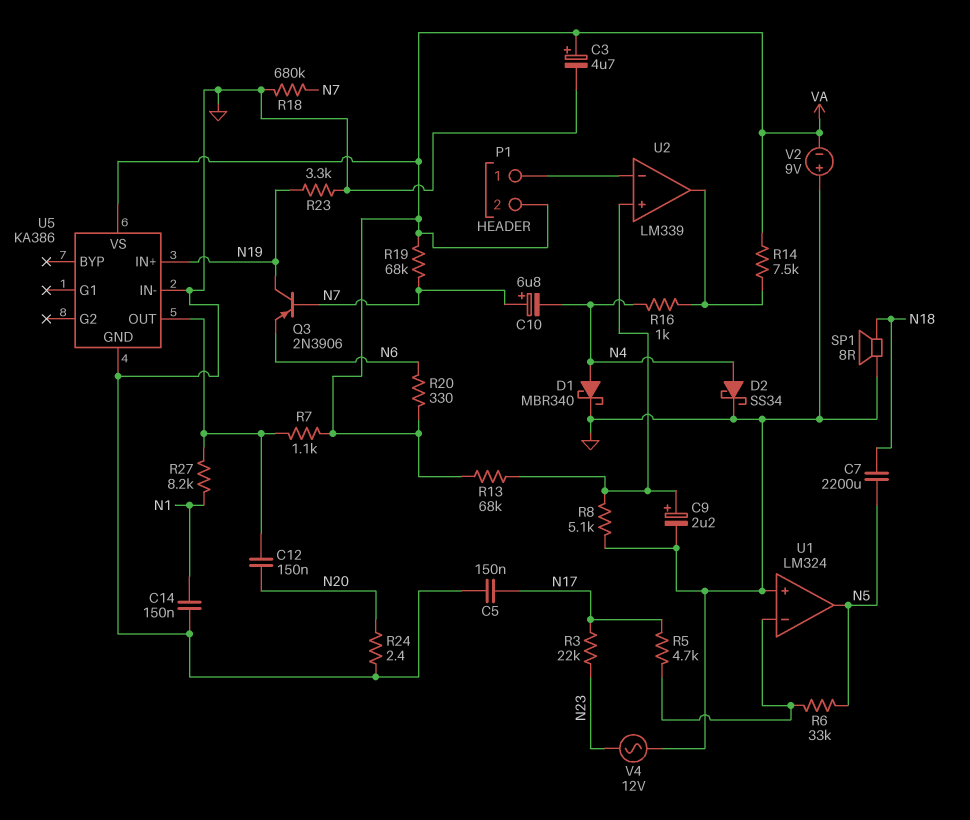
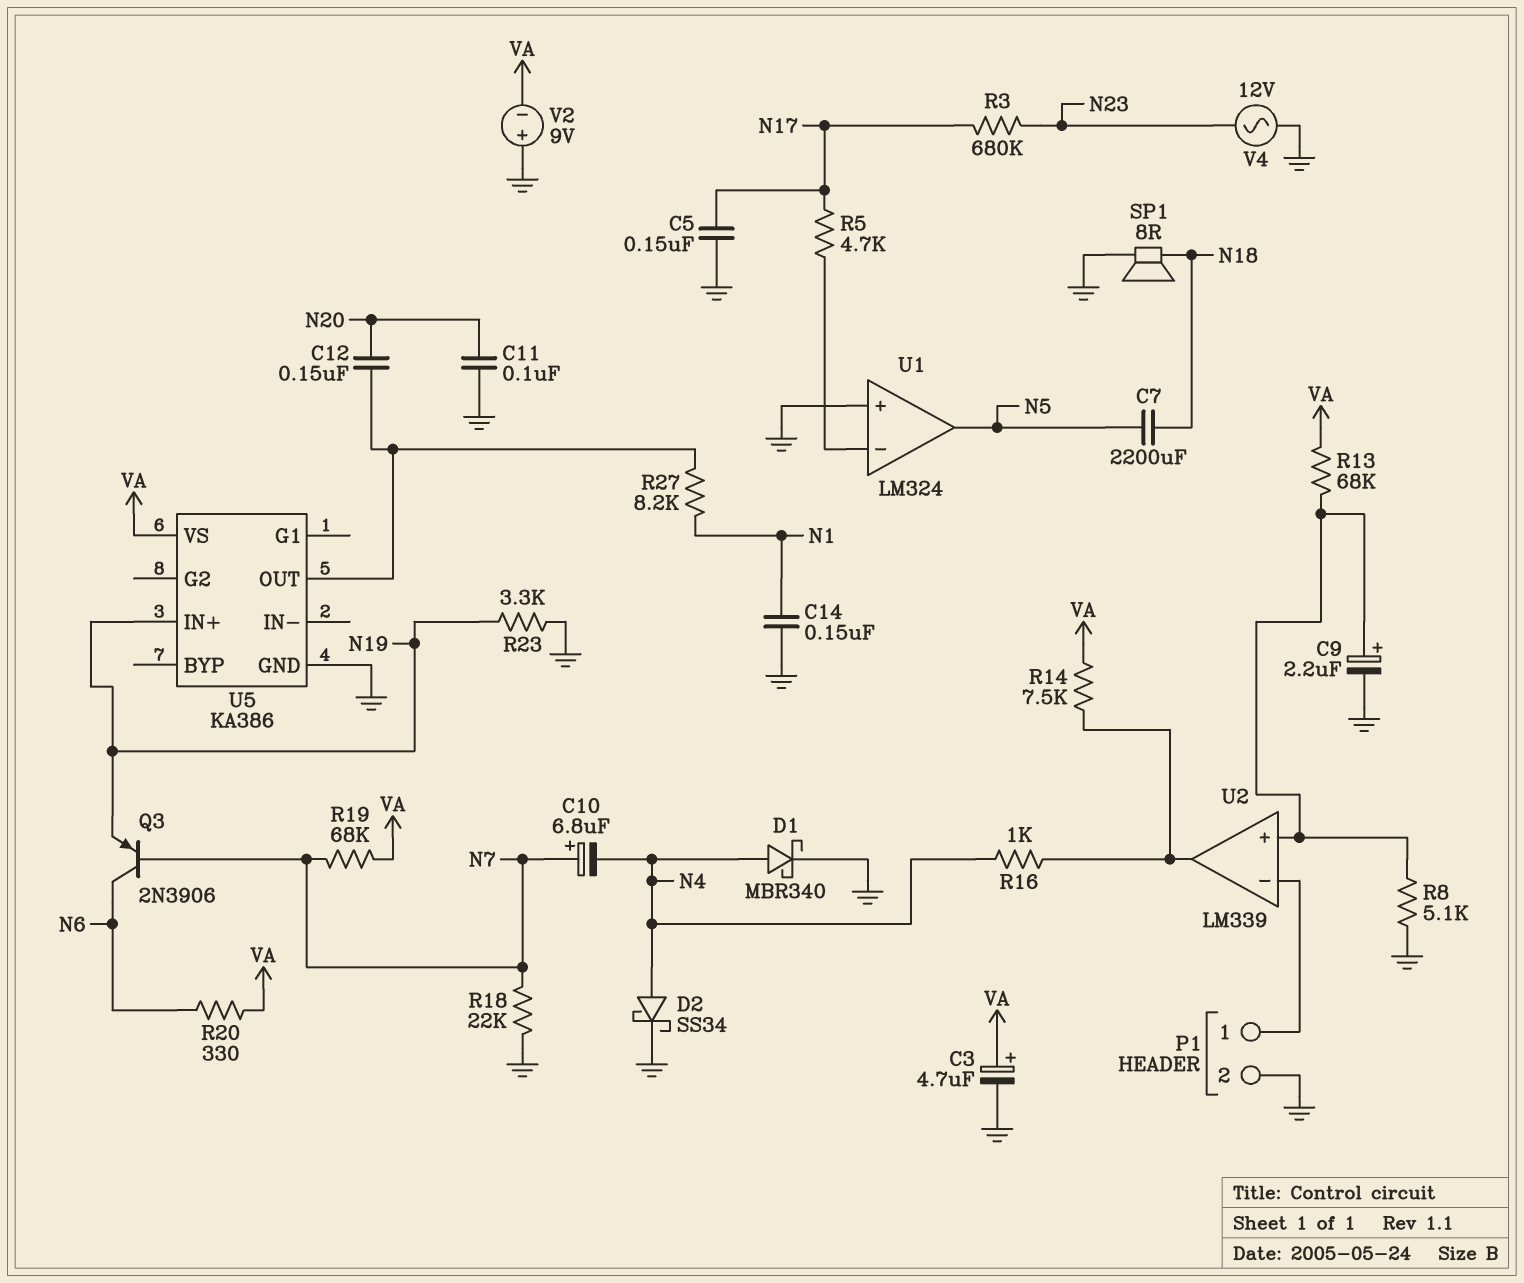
C11: none -> 100nF (GND, N20)
P1 pin 2: VA -> GND
Q3: PNP 2N3906 (B N7, C N19, E N6) -> PNP 2N3906 (B N7, C N6, E N19)
R3: 22k (N17, N23) -> 680k (N17, N23)
R6: 33k (N5, U1/in-) -> none
R7: 1.1k (U5/OUT, VA) -> none
R18: 680k (GND, N7) -> 22k (GND, N7)
R24: 2.4 (GND, N20) -> none
U5 pin IN-: GND -> none

